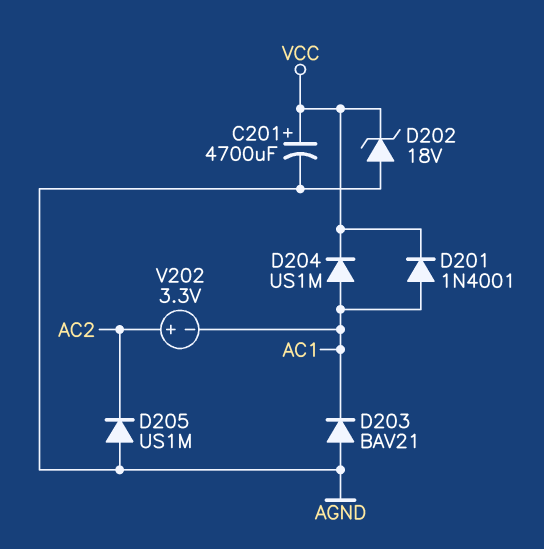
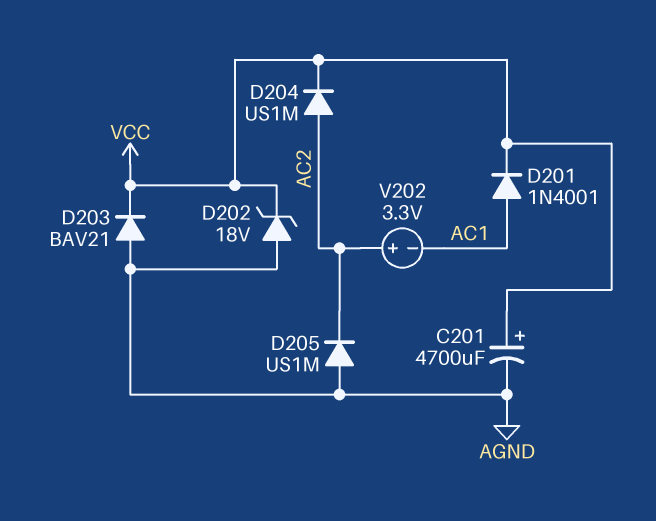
D203: diode BAV21 (A AGND, K AC1) -> diode BAV21 (A AGND, K VCC)
D204: diode US1M (A AC1, K VCC) -> diode US1M (A AC2, K VCC)

